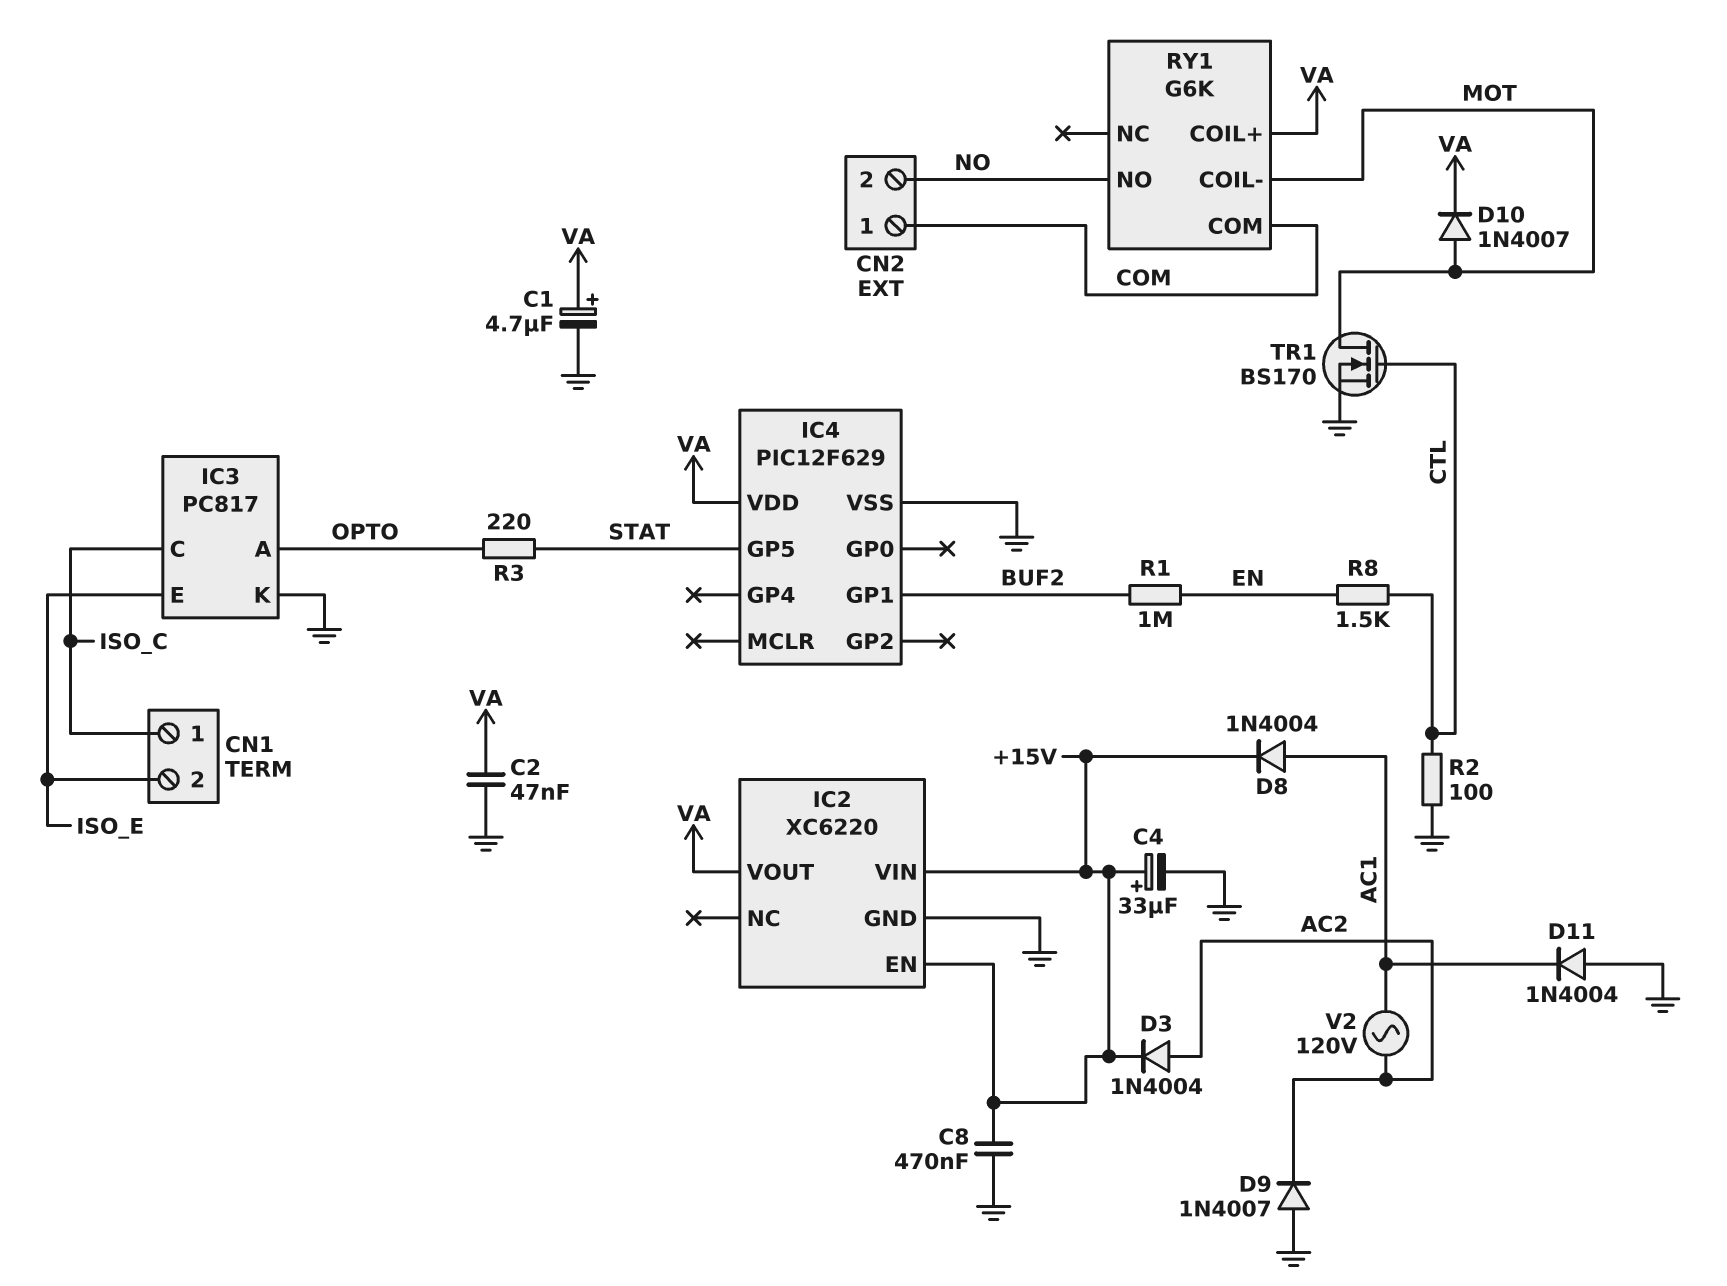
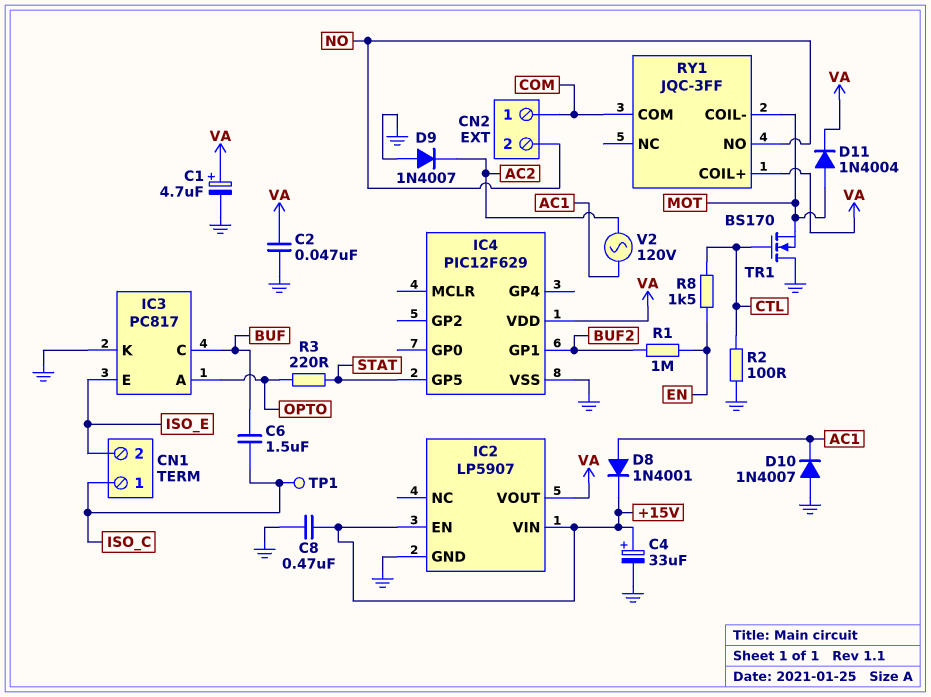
C6: none -> 1.5uF (BUF, ISO_C)
D3: diode 1N4004 (A AC2, K +15V) -> none
D8: diode 1N4004 (A AC1, K +15V) -> diode 1N4001 (A AC1, K +15V)
D10: diode 1N4007 (A MOT, K VA) -> diode 1N4007 (A GND, K AC1)
D11: diode 1N4004 (A GND, K AC1) -> diode 1N4004 (A MOT, K VA)
IC2: XC6220 -> LP5907
IC3 pin C: ISO_C -> BUF
RY1: G6K -> JQC-3FF
TP1: none -> test point (ISO_C)
TR1: NMOS BS170 (G CTL, D MOT, S GND) -> NMOS BS170 (G CTL, D GND, S MOT)

